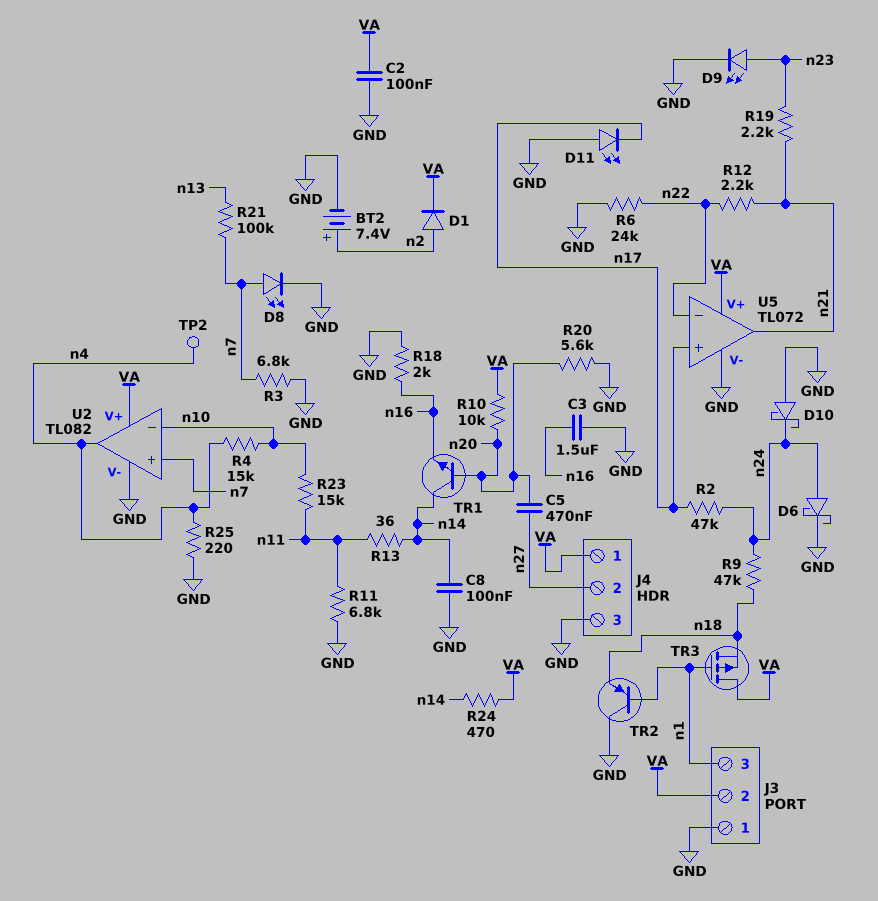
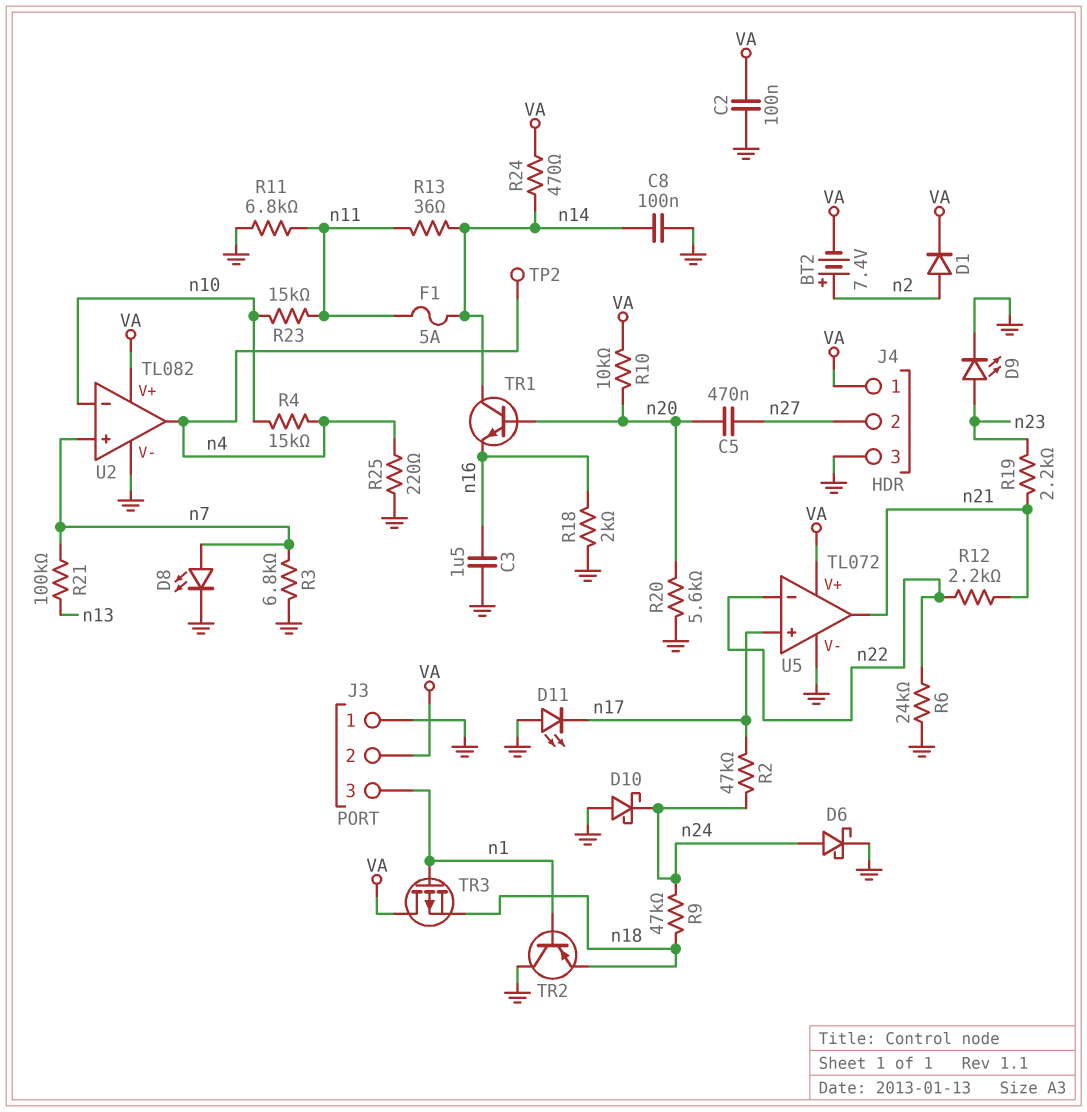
BT2: 7.4V (plus n2, minus GND) -> 7.4V (plus n2, minus VA)
F1: none -> 5A (n11, n14)

